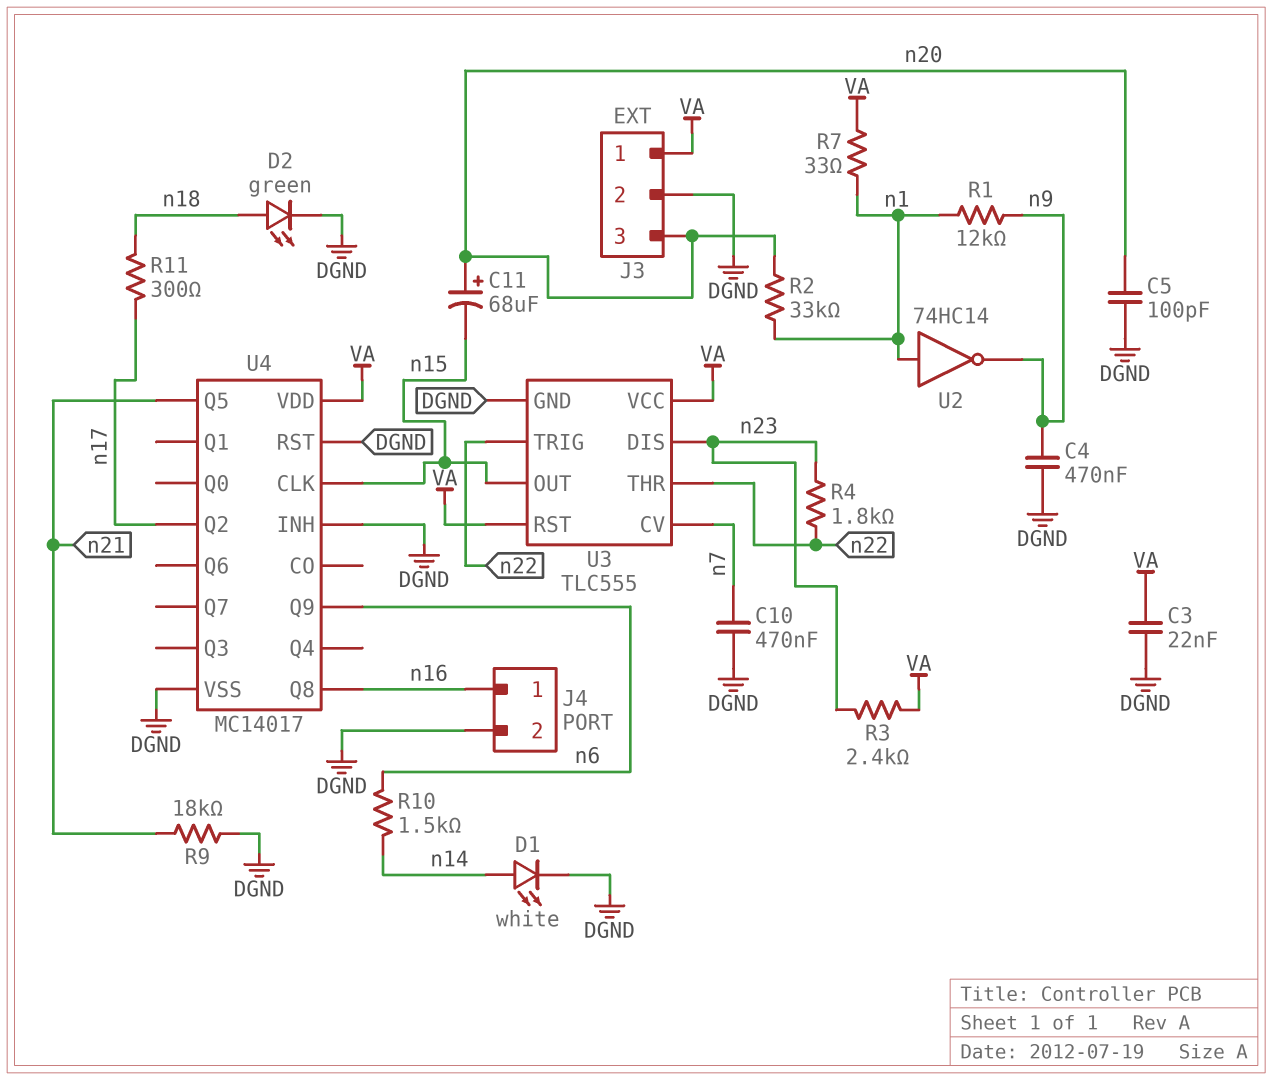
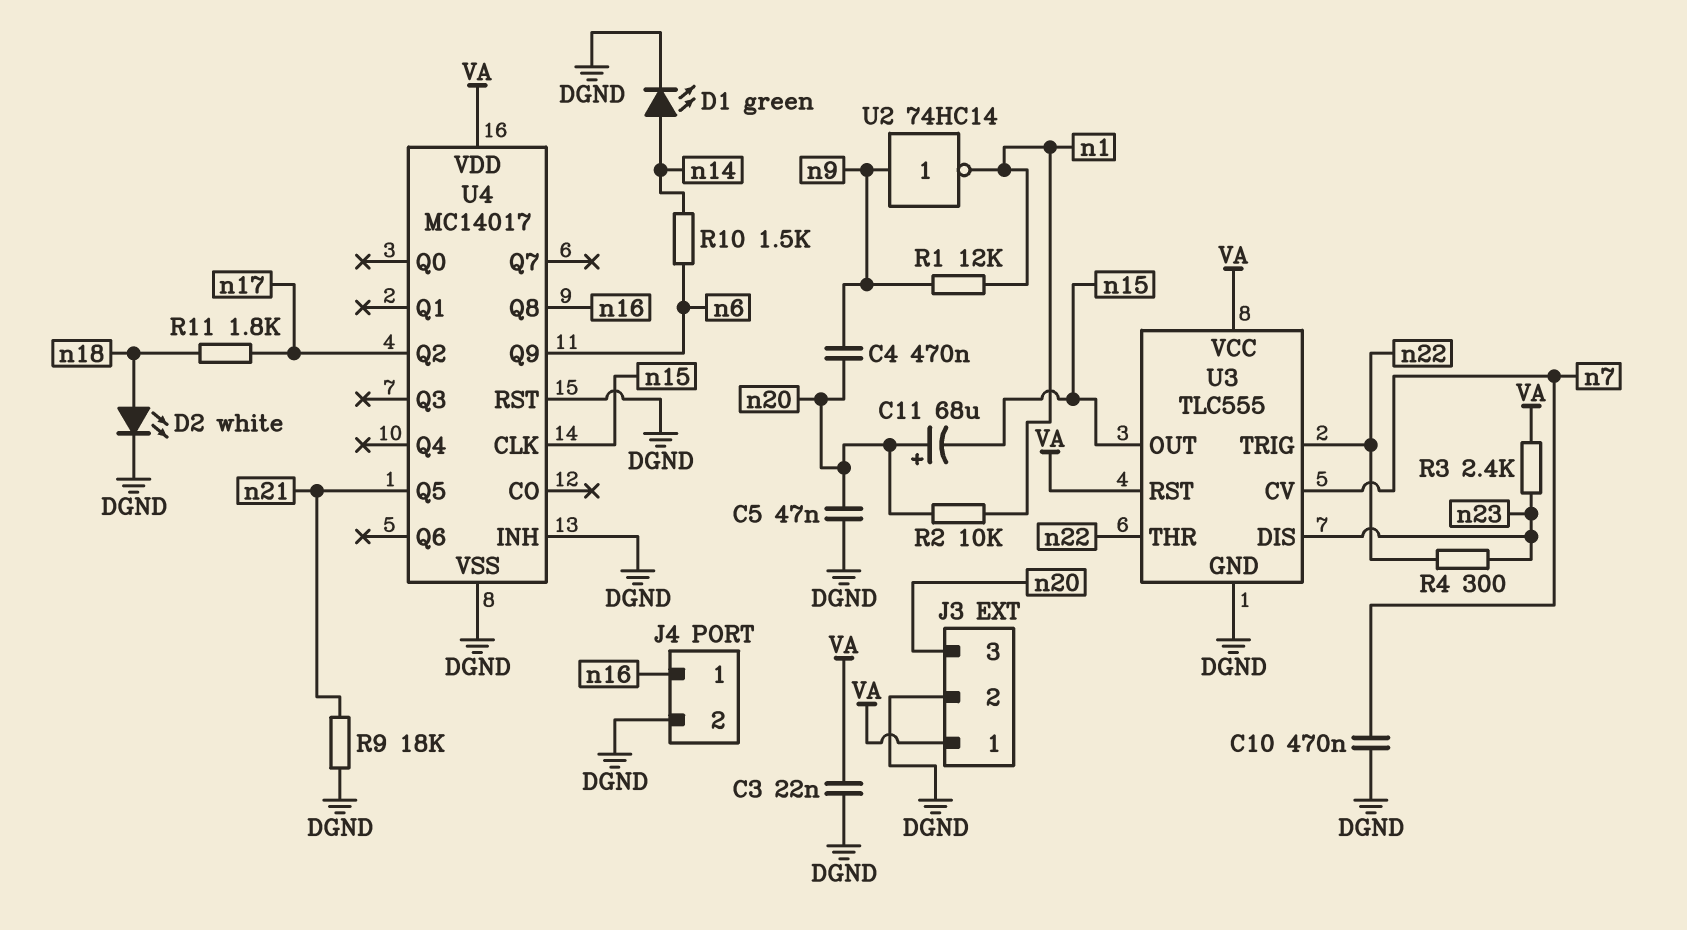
C4: 470nF (DGND, n9) -> 470nF (n9, n20)
C5: 100pF (DGND, n20) -> 47nF (DGND, n20)
D1: LED white (A n14, K DGND) -> LED green (A n14, K DGND)
D2: LED green (A n18, K DGND) -> LED white (A n18, K DGND)
R2: 33k (n1, n20) -> 10k (n1, n20)
R4: 1.8k (n22, n23) -> 300 (n22, n23)
R7: 33 (VA, n1) -> none
R11: 300 (n17, n18) -> 1.8k (n17, n18)
U2: NOT 74HC14 (in n1, out n9) -> NOT 74HC14 (in n9, out n1)

